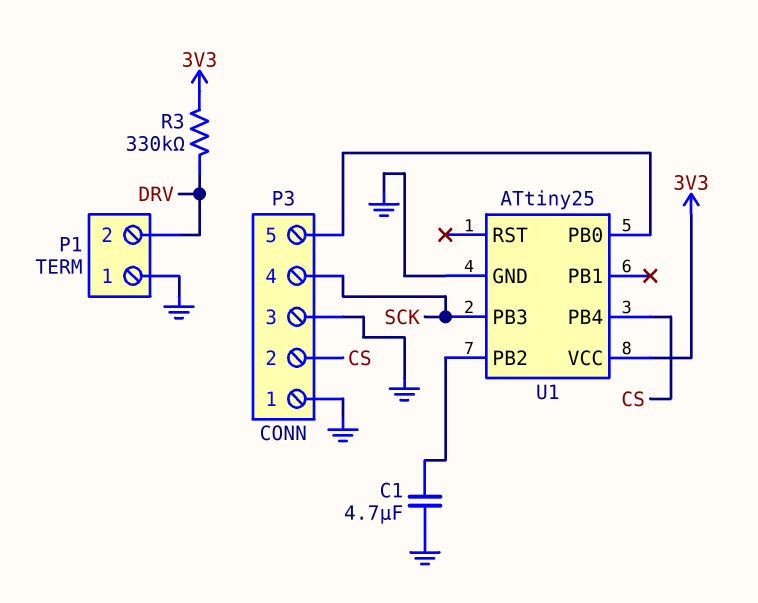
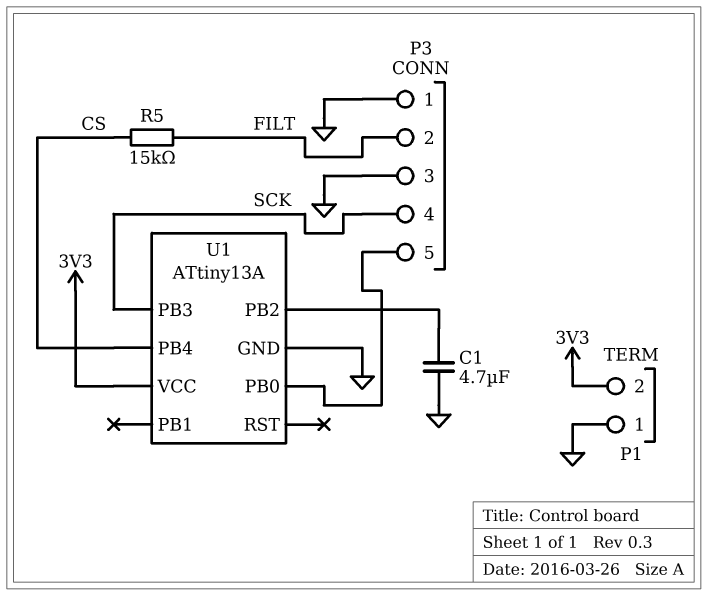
P1 pin 2: DRV -> 3V3
P3 pin 2: CS -> FILT
R3: 330k (3V3, DRV) -> none
R5: none -> 15k (CS, FILT)
U1: ATtiny25 -> ATtiny13A

